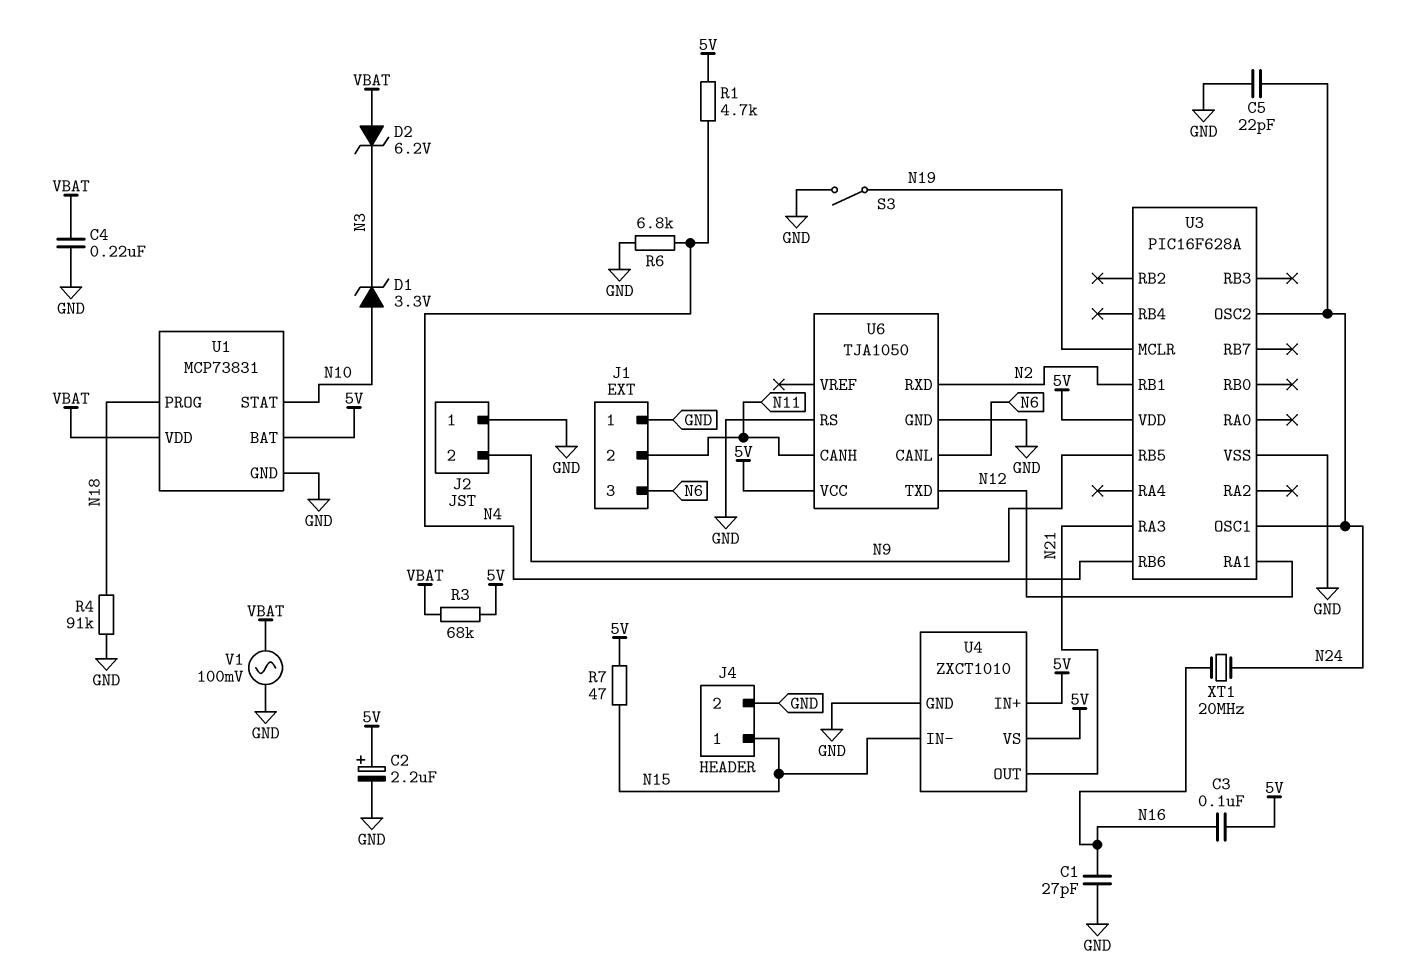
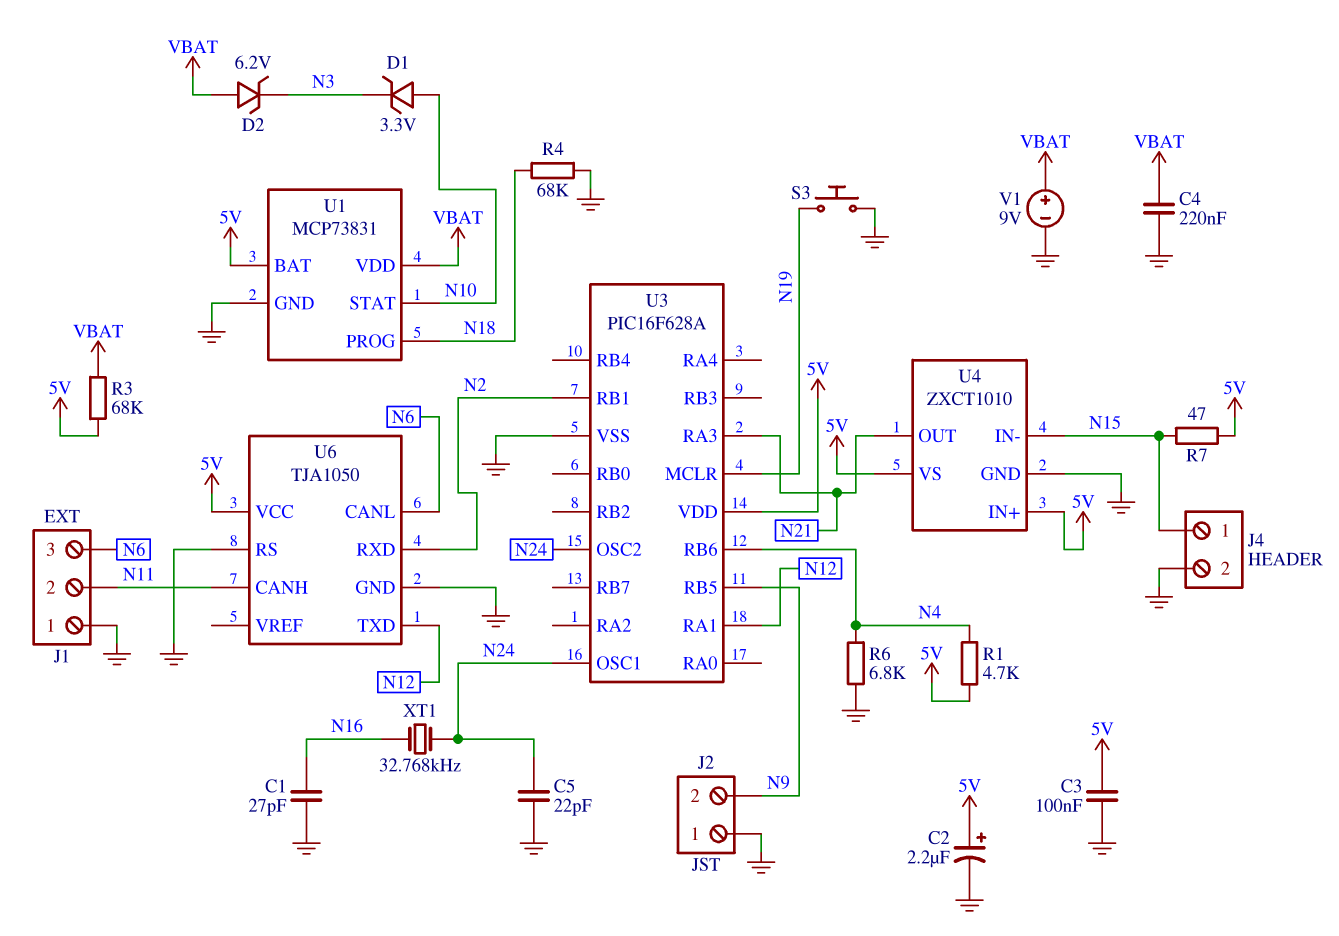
C3: 100nF (5V, N16) -> 100nF (5V, GND)
R4: 91k (GND, N18) -> 68k (GND, N18)
S3: switch (GND, N19) -> button (GND, N19)
V1: AC 100mV (GND, VBAT) -> 9V (plus VBAT, minus GND)
XT1: 20MHz (N16, N24) -> 32.768kHz (N16, N24)

